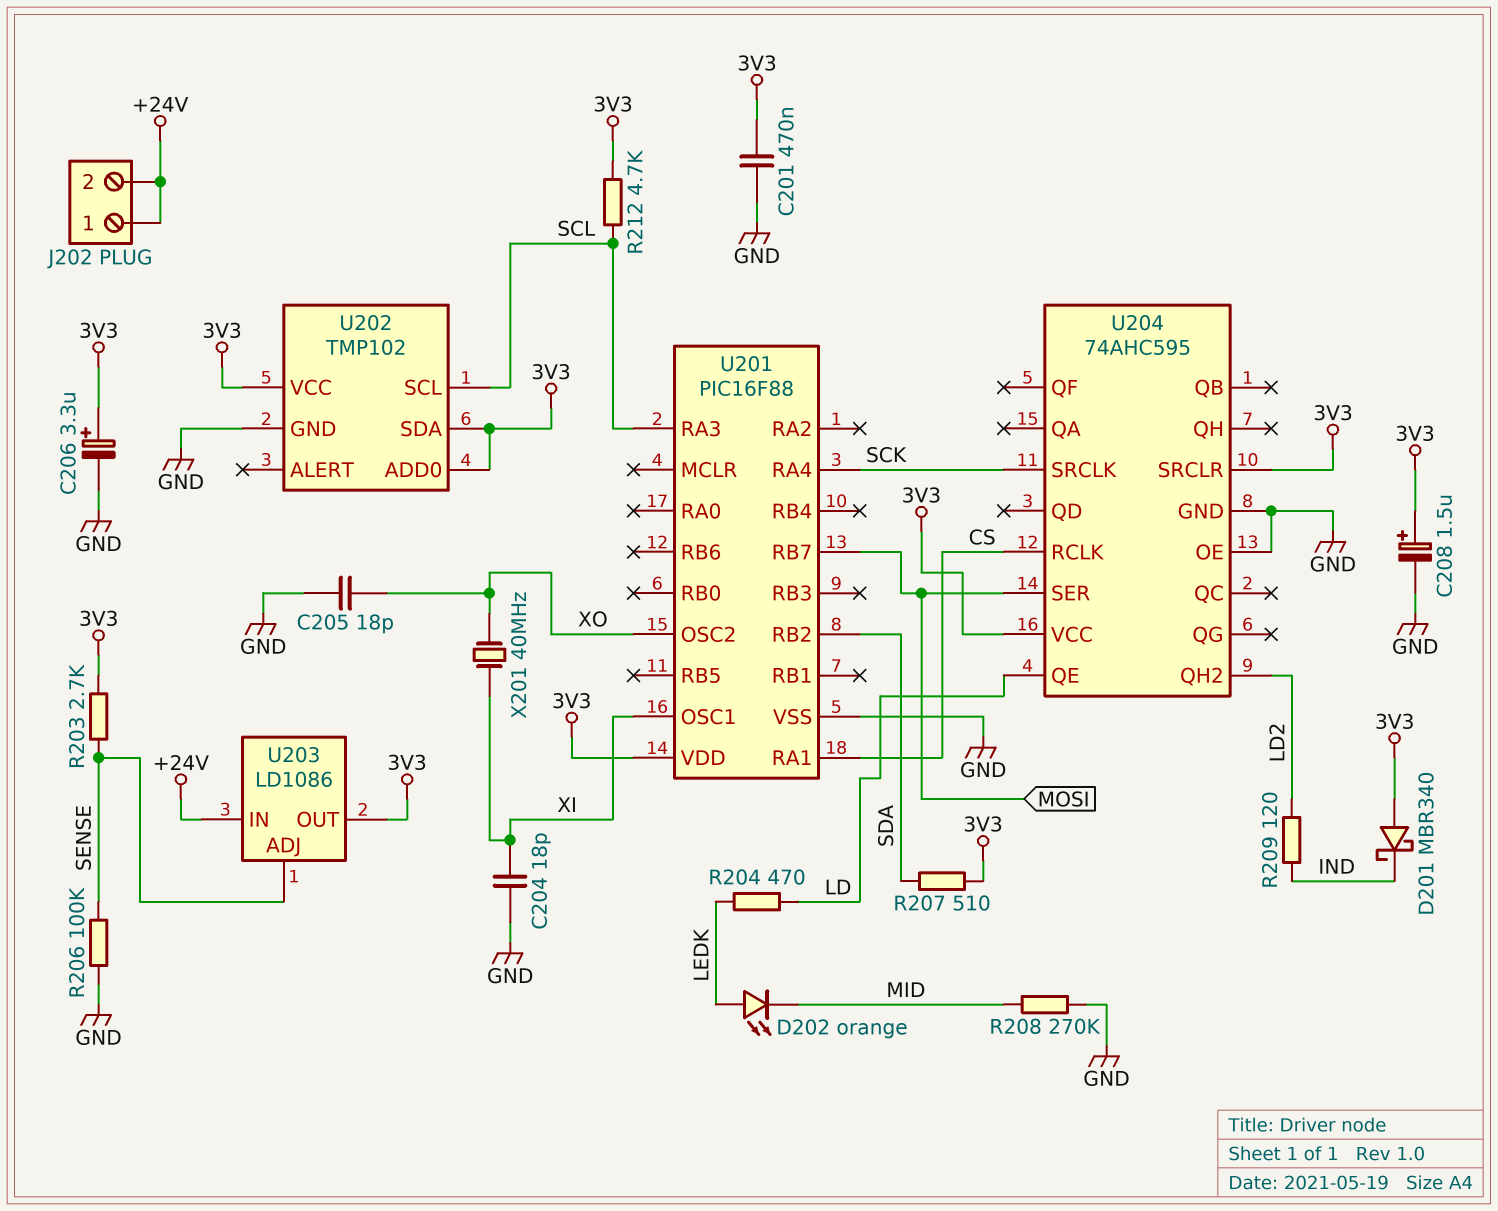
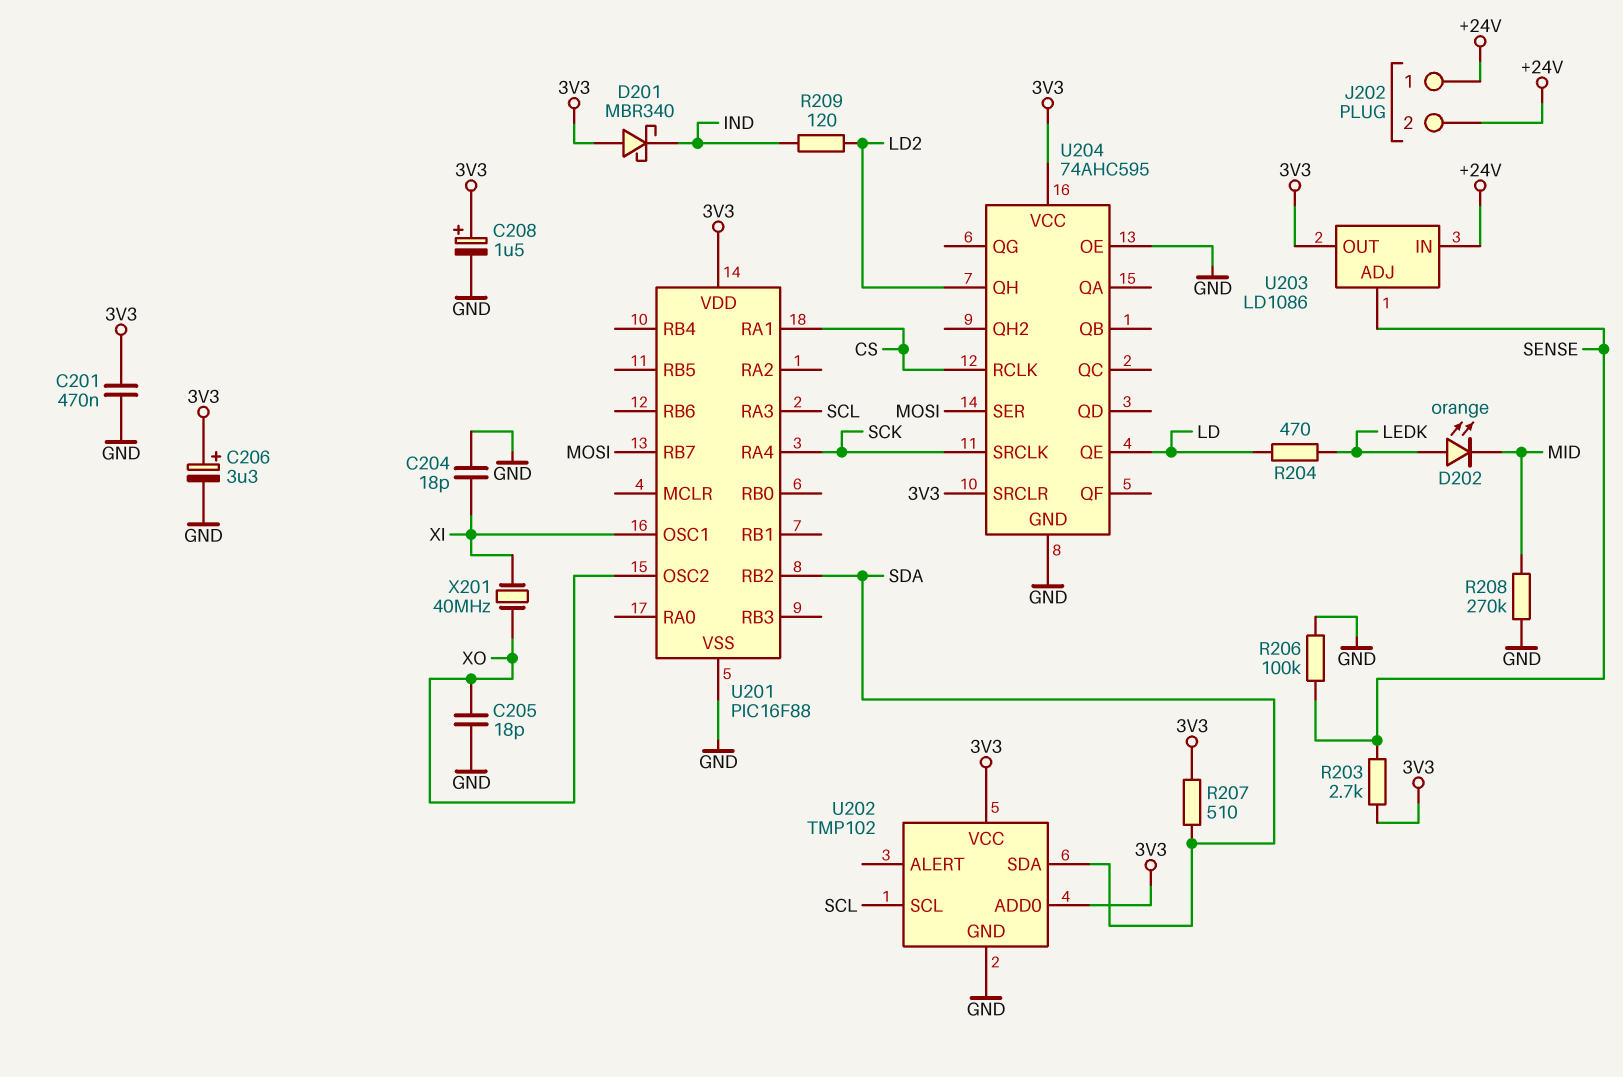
R212: 4.7k (3V3, SCL) -> none
U202 pin SDA: 3V3 -> SDA
U204 pin QH: none -> LD2
U204 pin QH2: LD2 -> none

